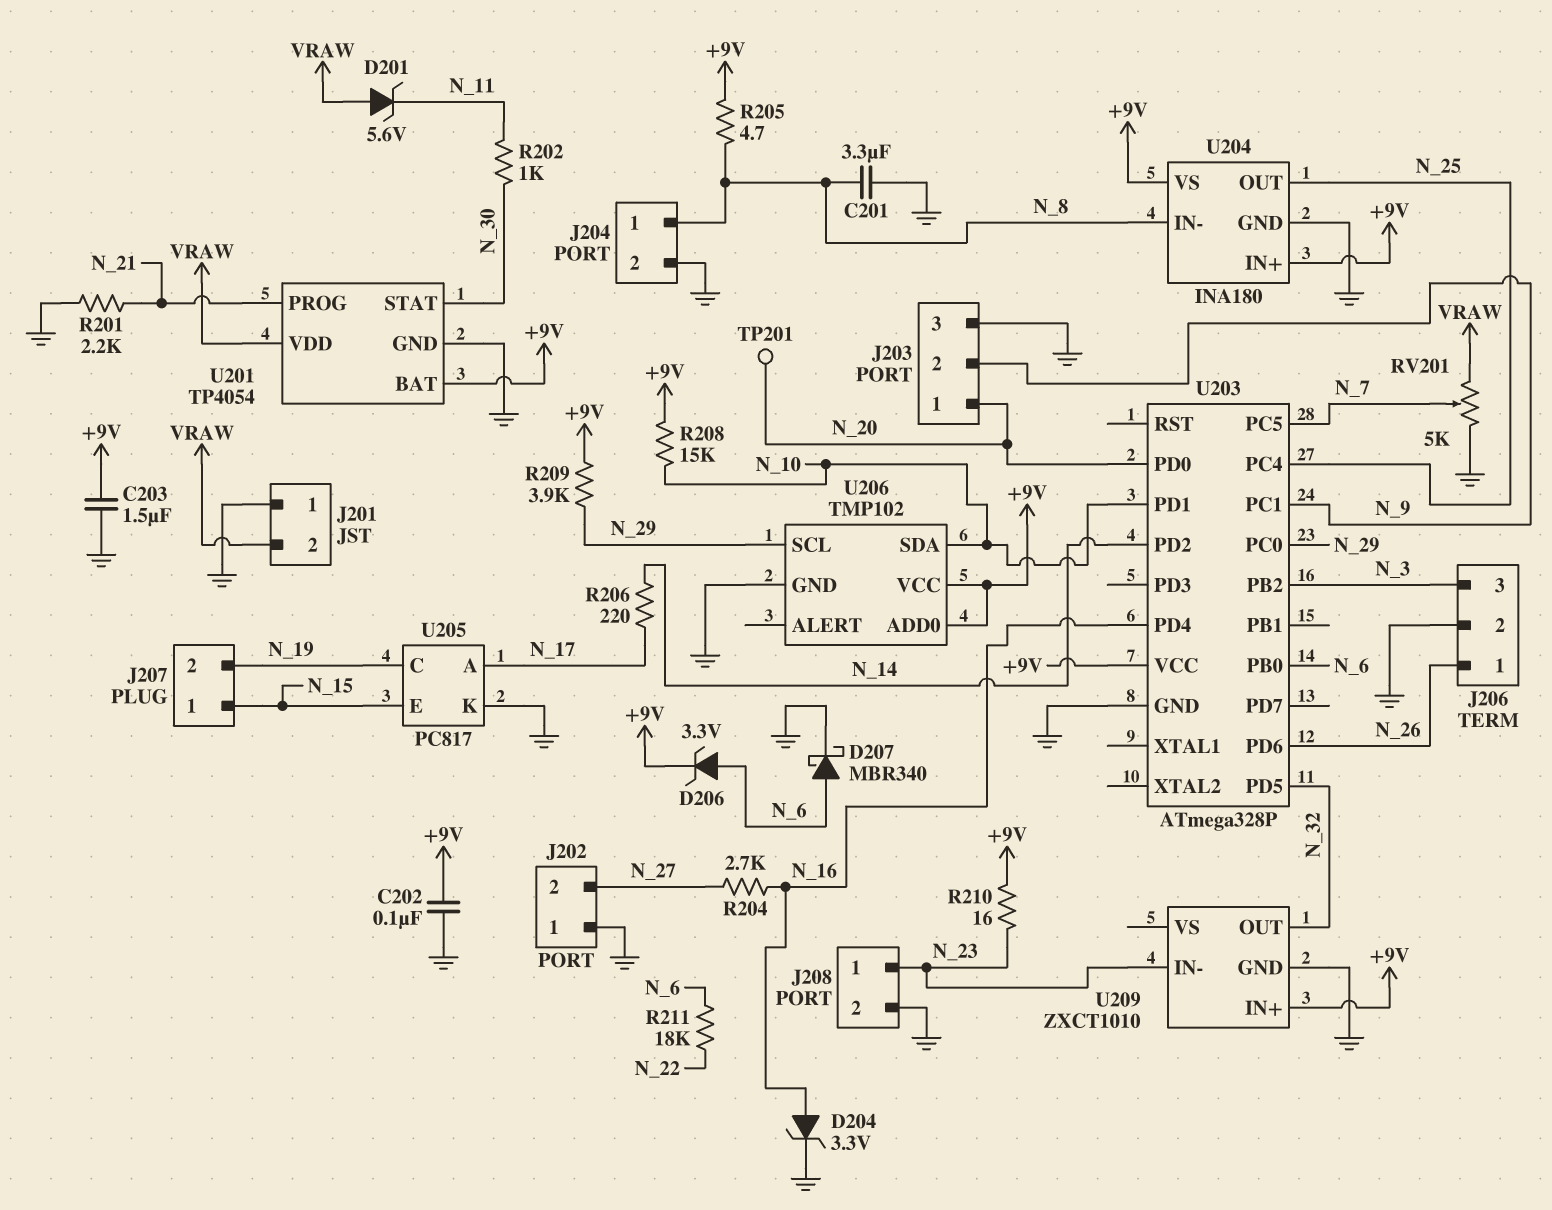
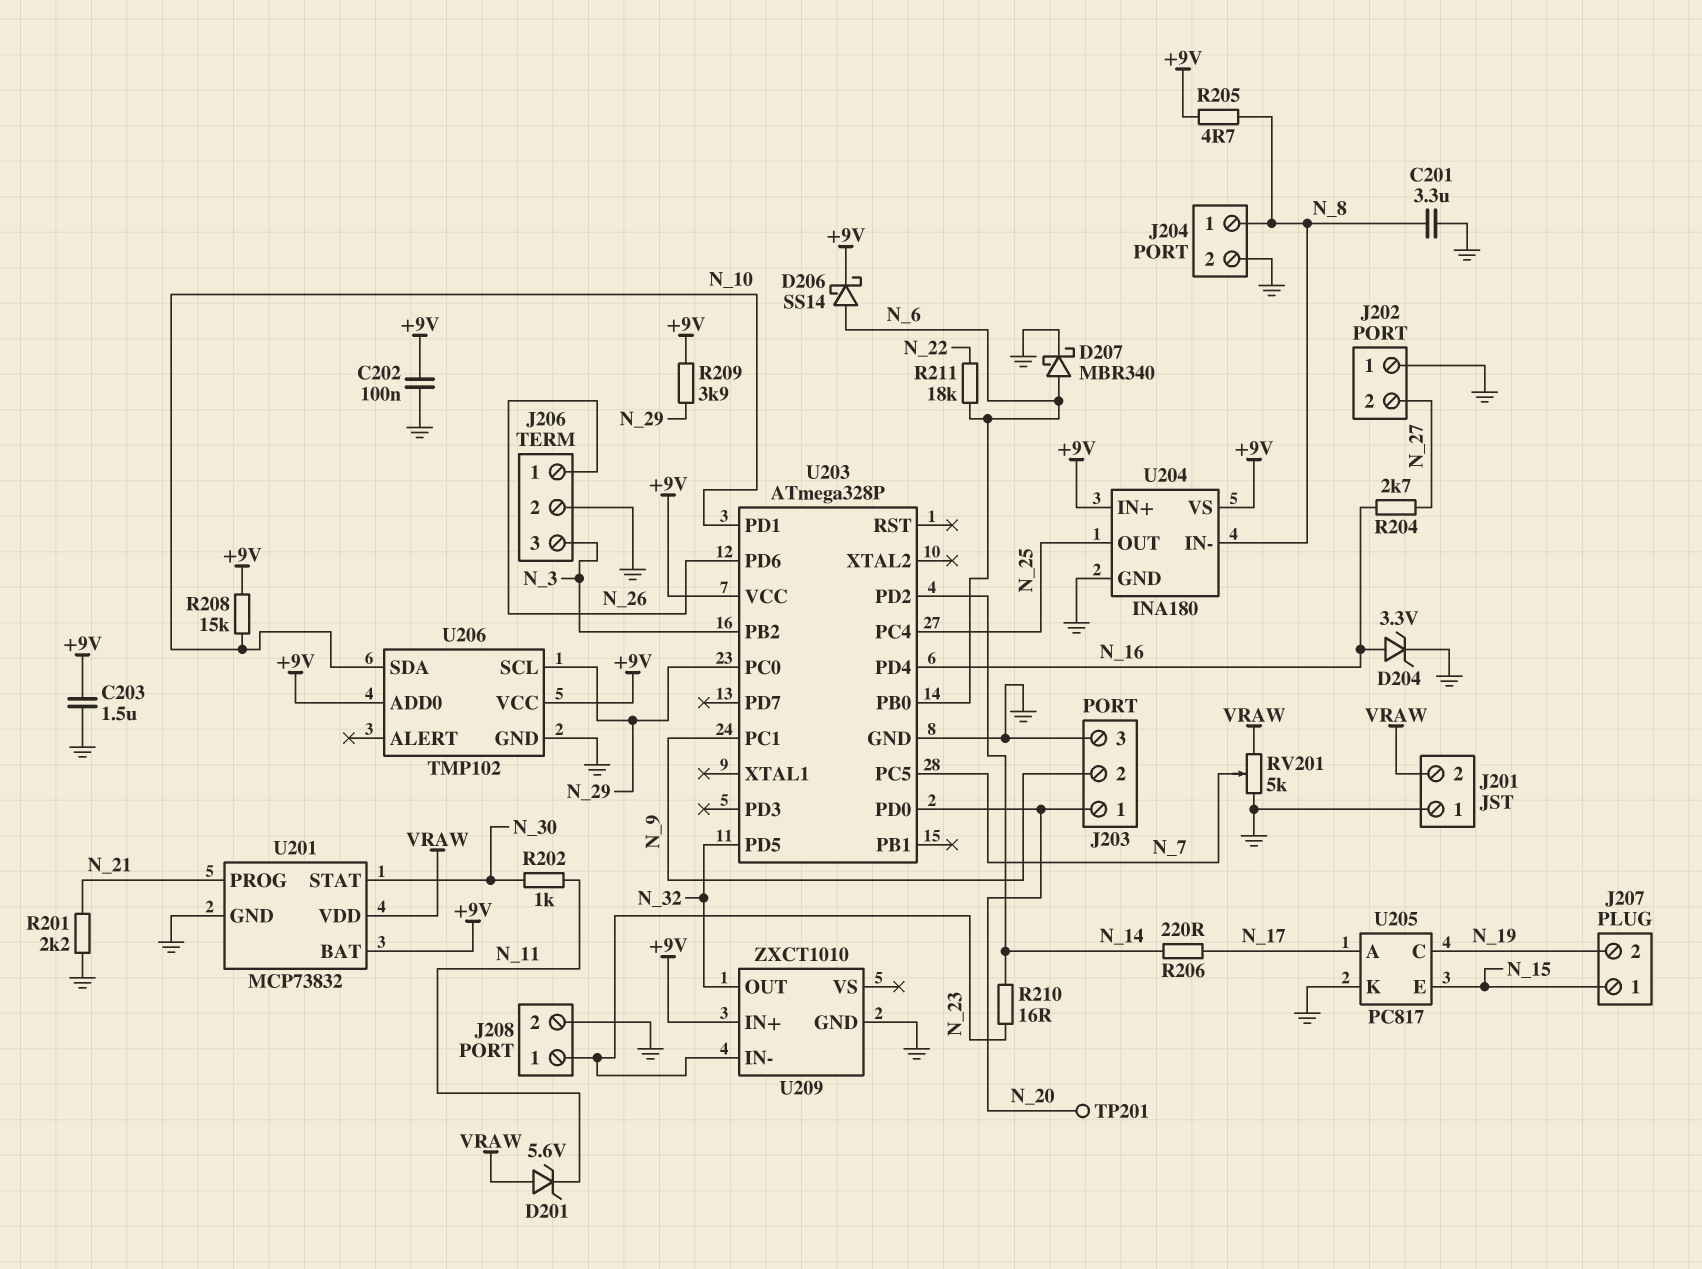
D206: zener 3.3V (A N_6, K +9V) -> schottky SS14 (A N_6, K +9V)
R210: 16 (+9V, N_23) -> 16 (N_14, N_23)
U201: TP4054 -> MCP73832

